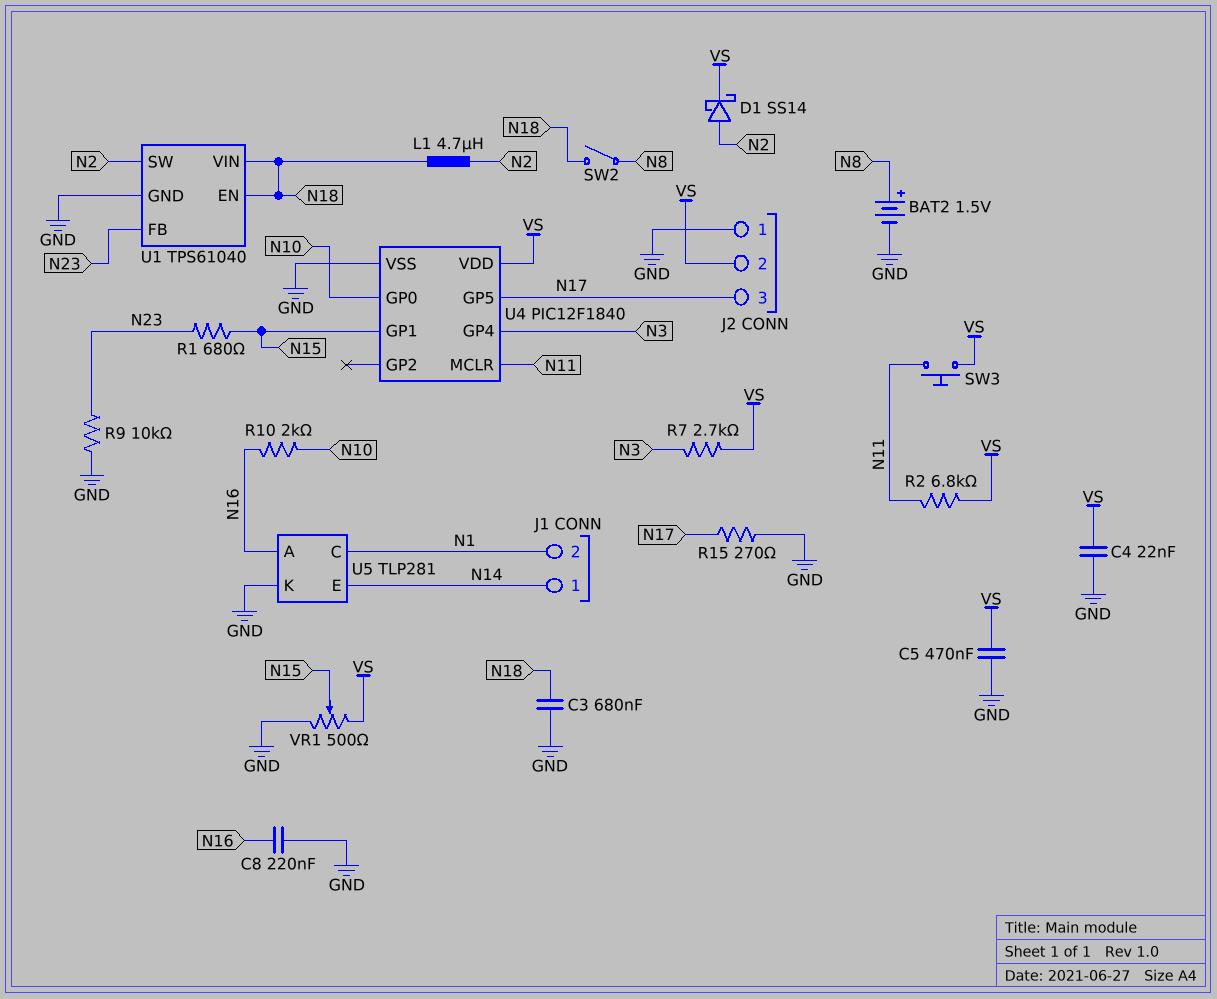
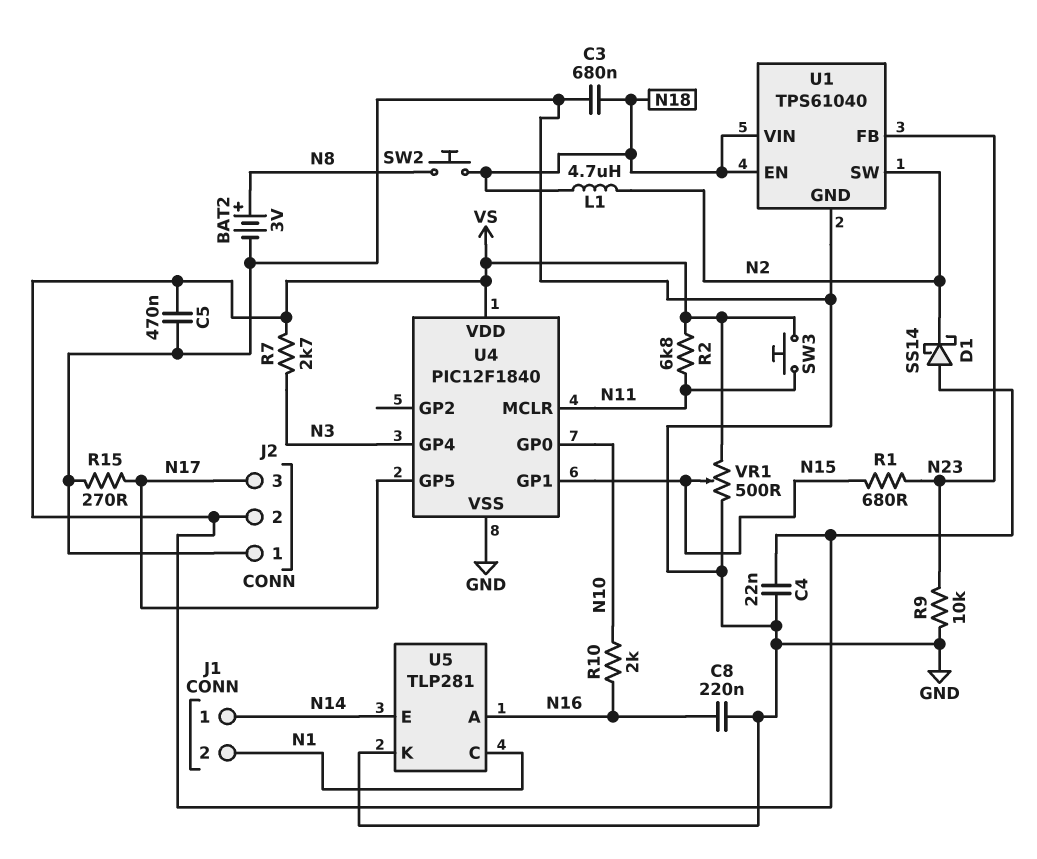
BAT2: 1.5V (plus N8, minus GND) -> 3V (plus N8, minus GND)
D1: schottky SS14 (A N2, K VS) -> schottky SS14 (A VS, K N2)
SW2: switch (N8, N18) -> button (N8, N18)

